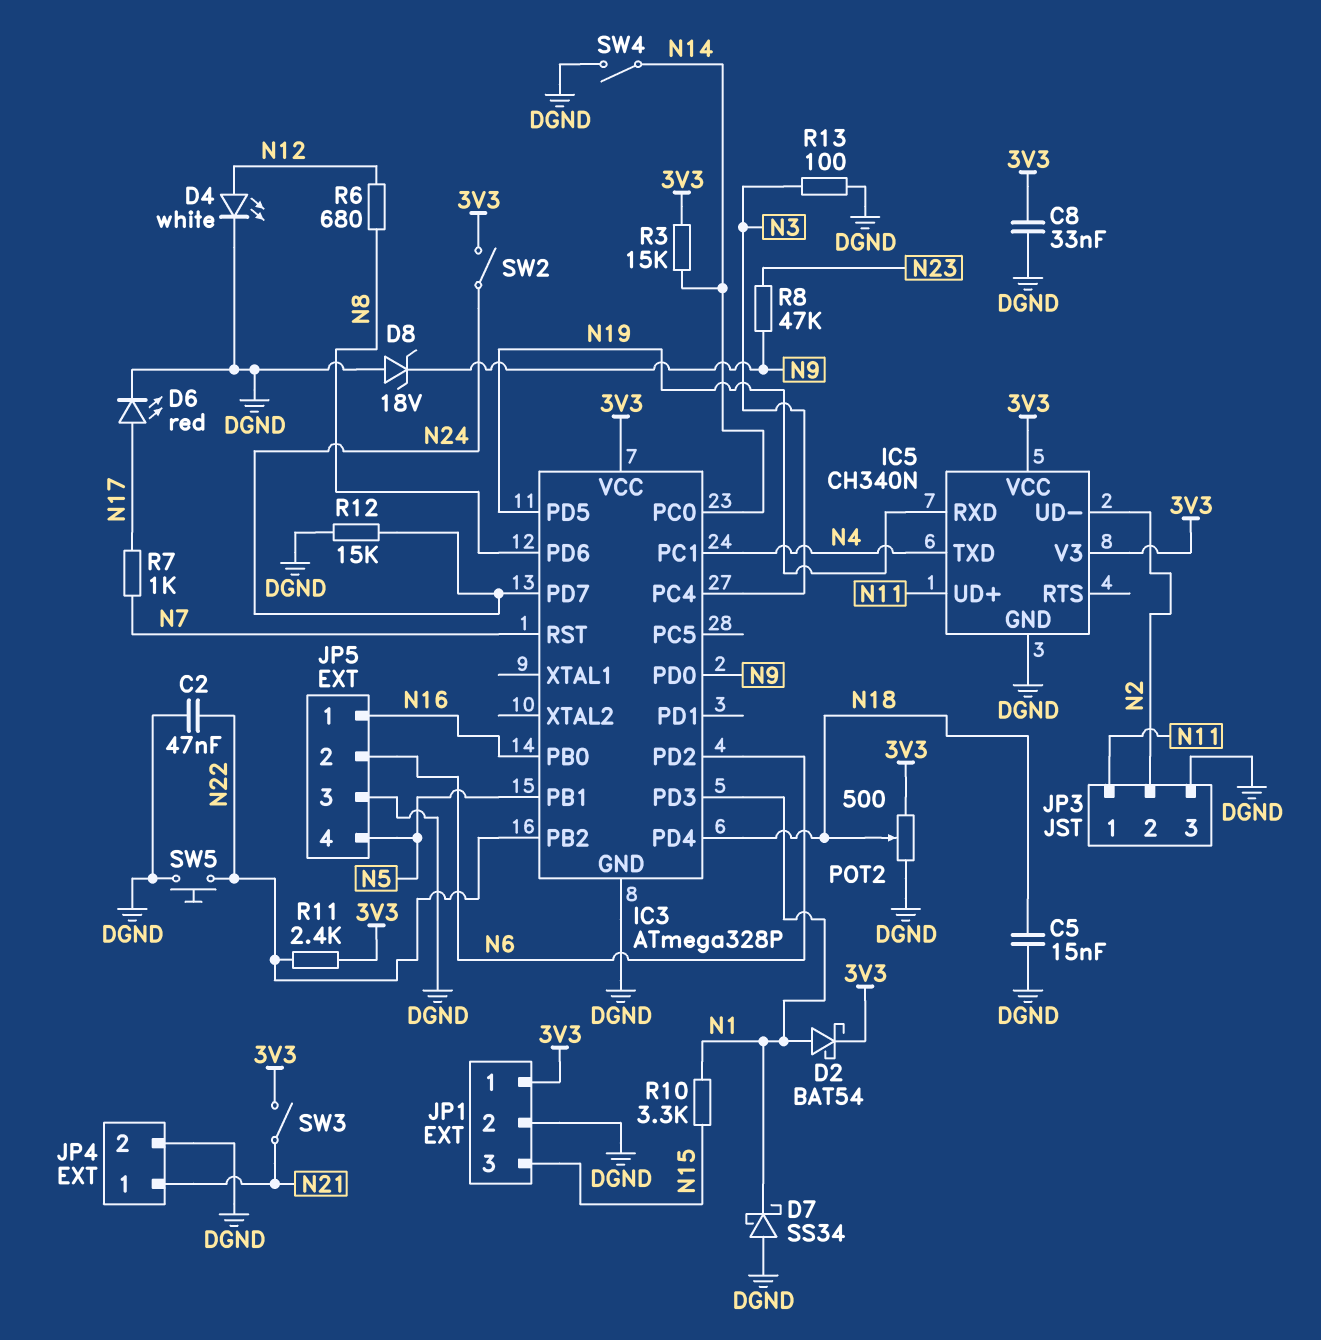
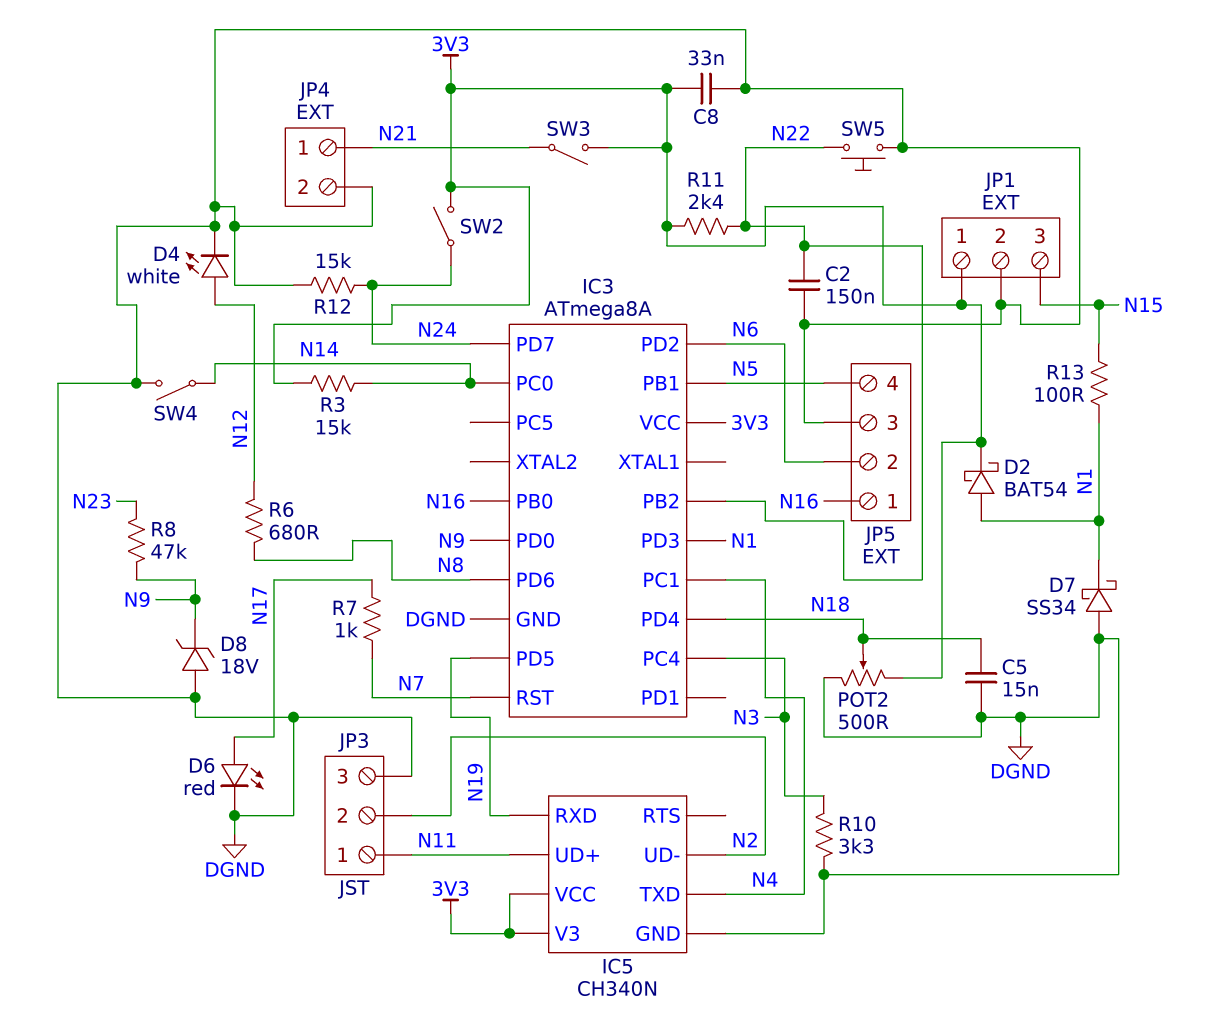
C2: 47nF (DGND, N22) -> 150nF (DGND, N22)
IC3: ATmega328P -> ATmega8A
R10: 3.3k (N1, N15) -> 3.3k (DGND, N3)
R13: 100 (DGND, N3) -> 100 (N1, N15)

